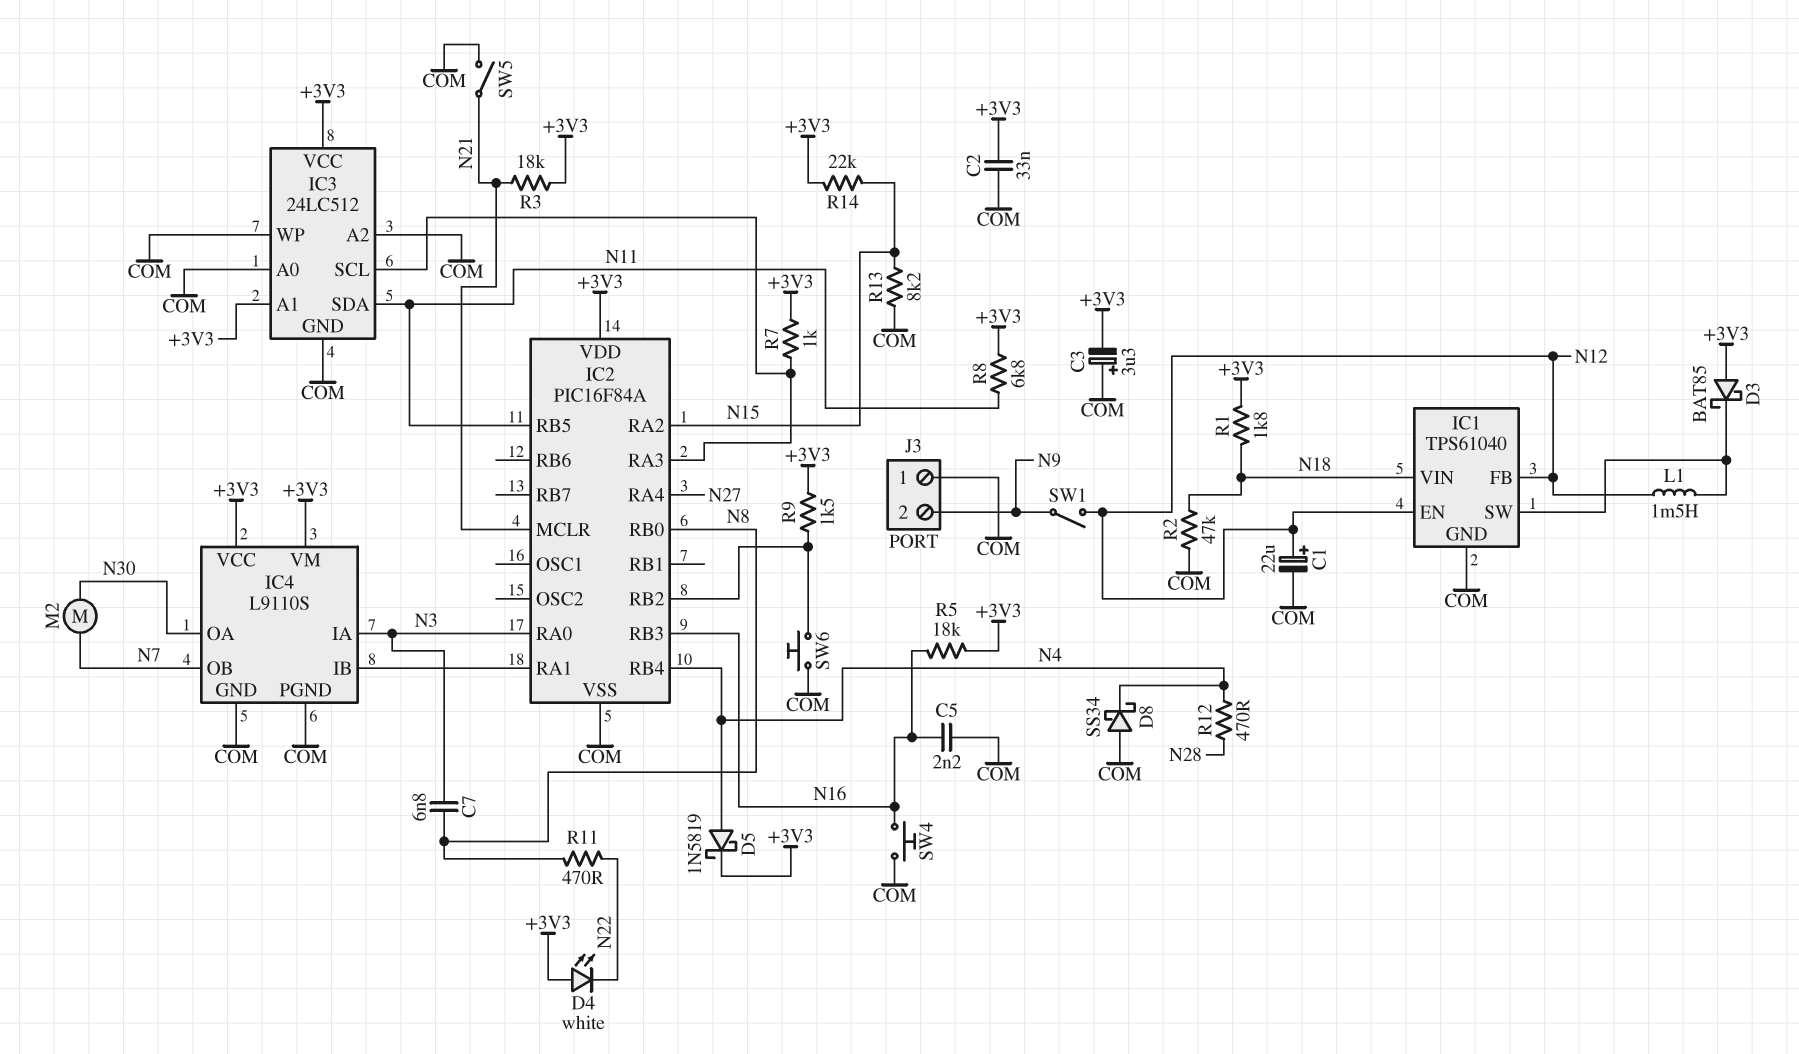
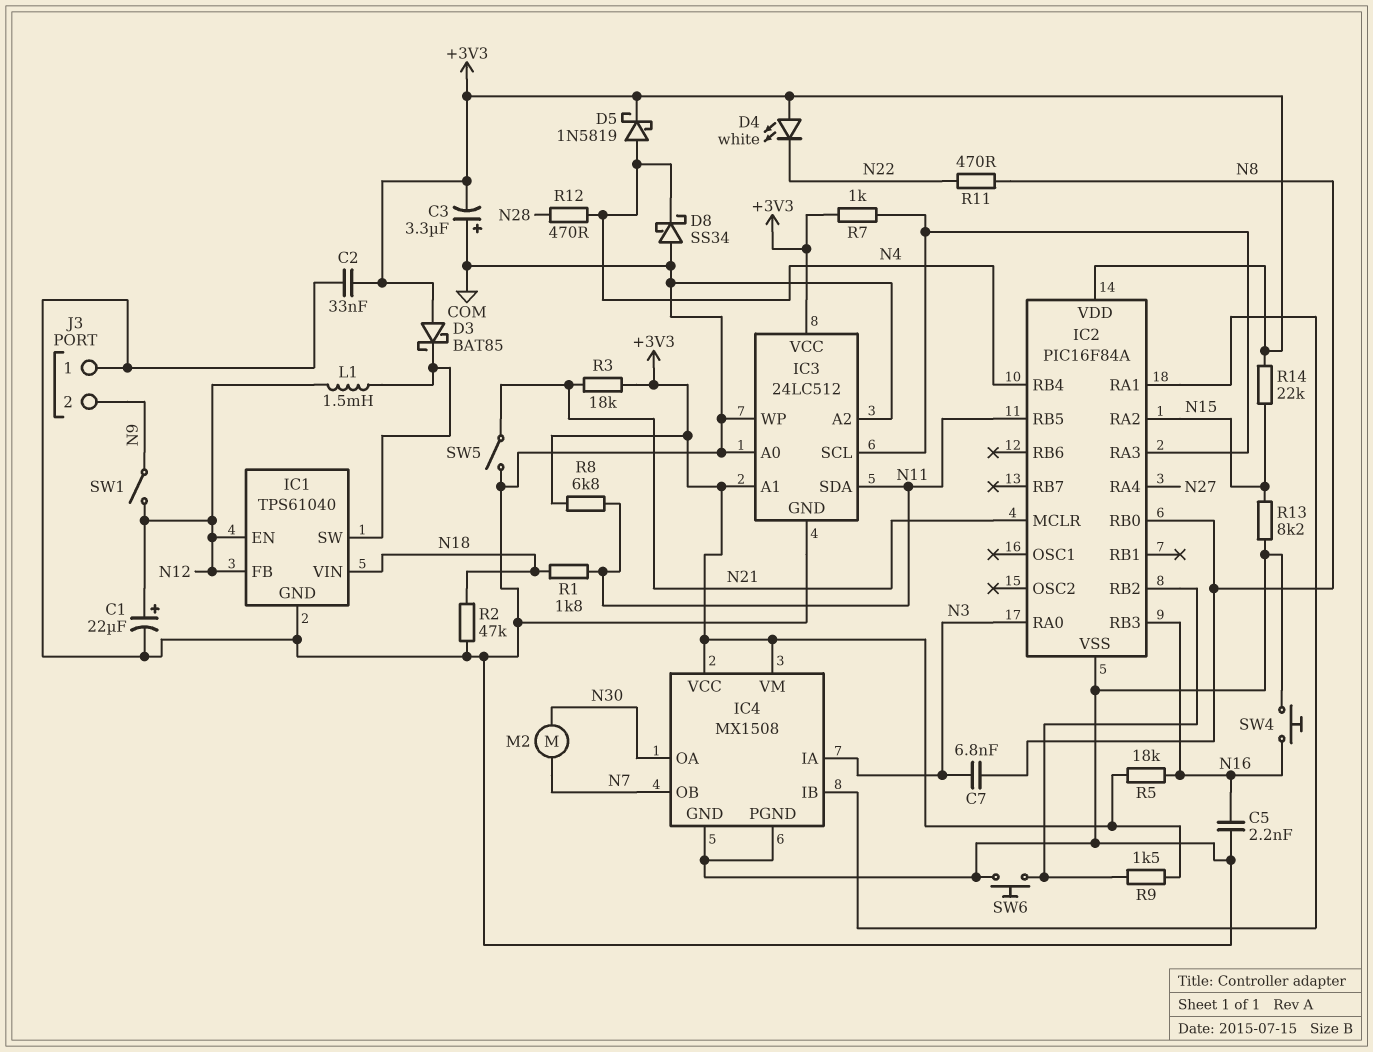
IC4: L9110S -> MX1508
R1: 1.8k (+3V3, N18) -> 1.8k (N11, N18)

